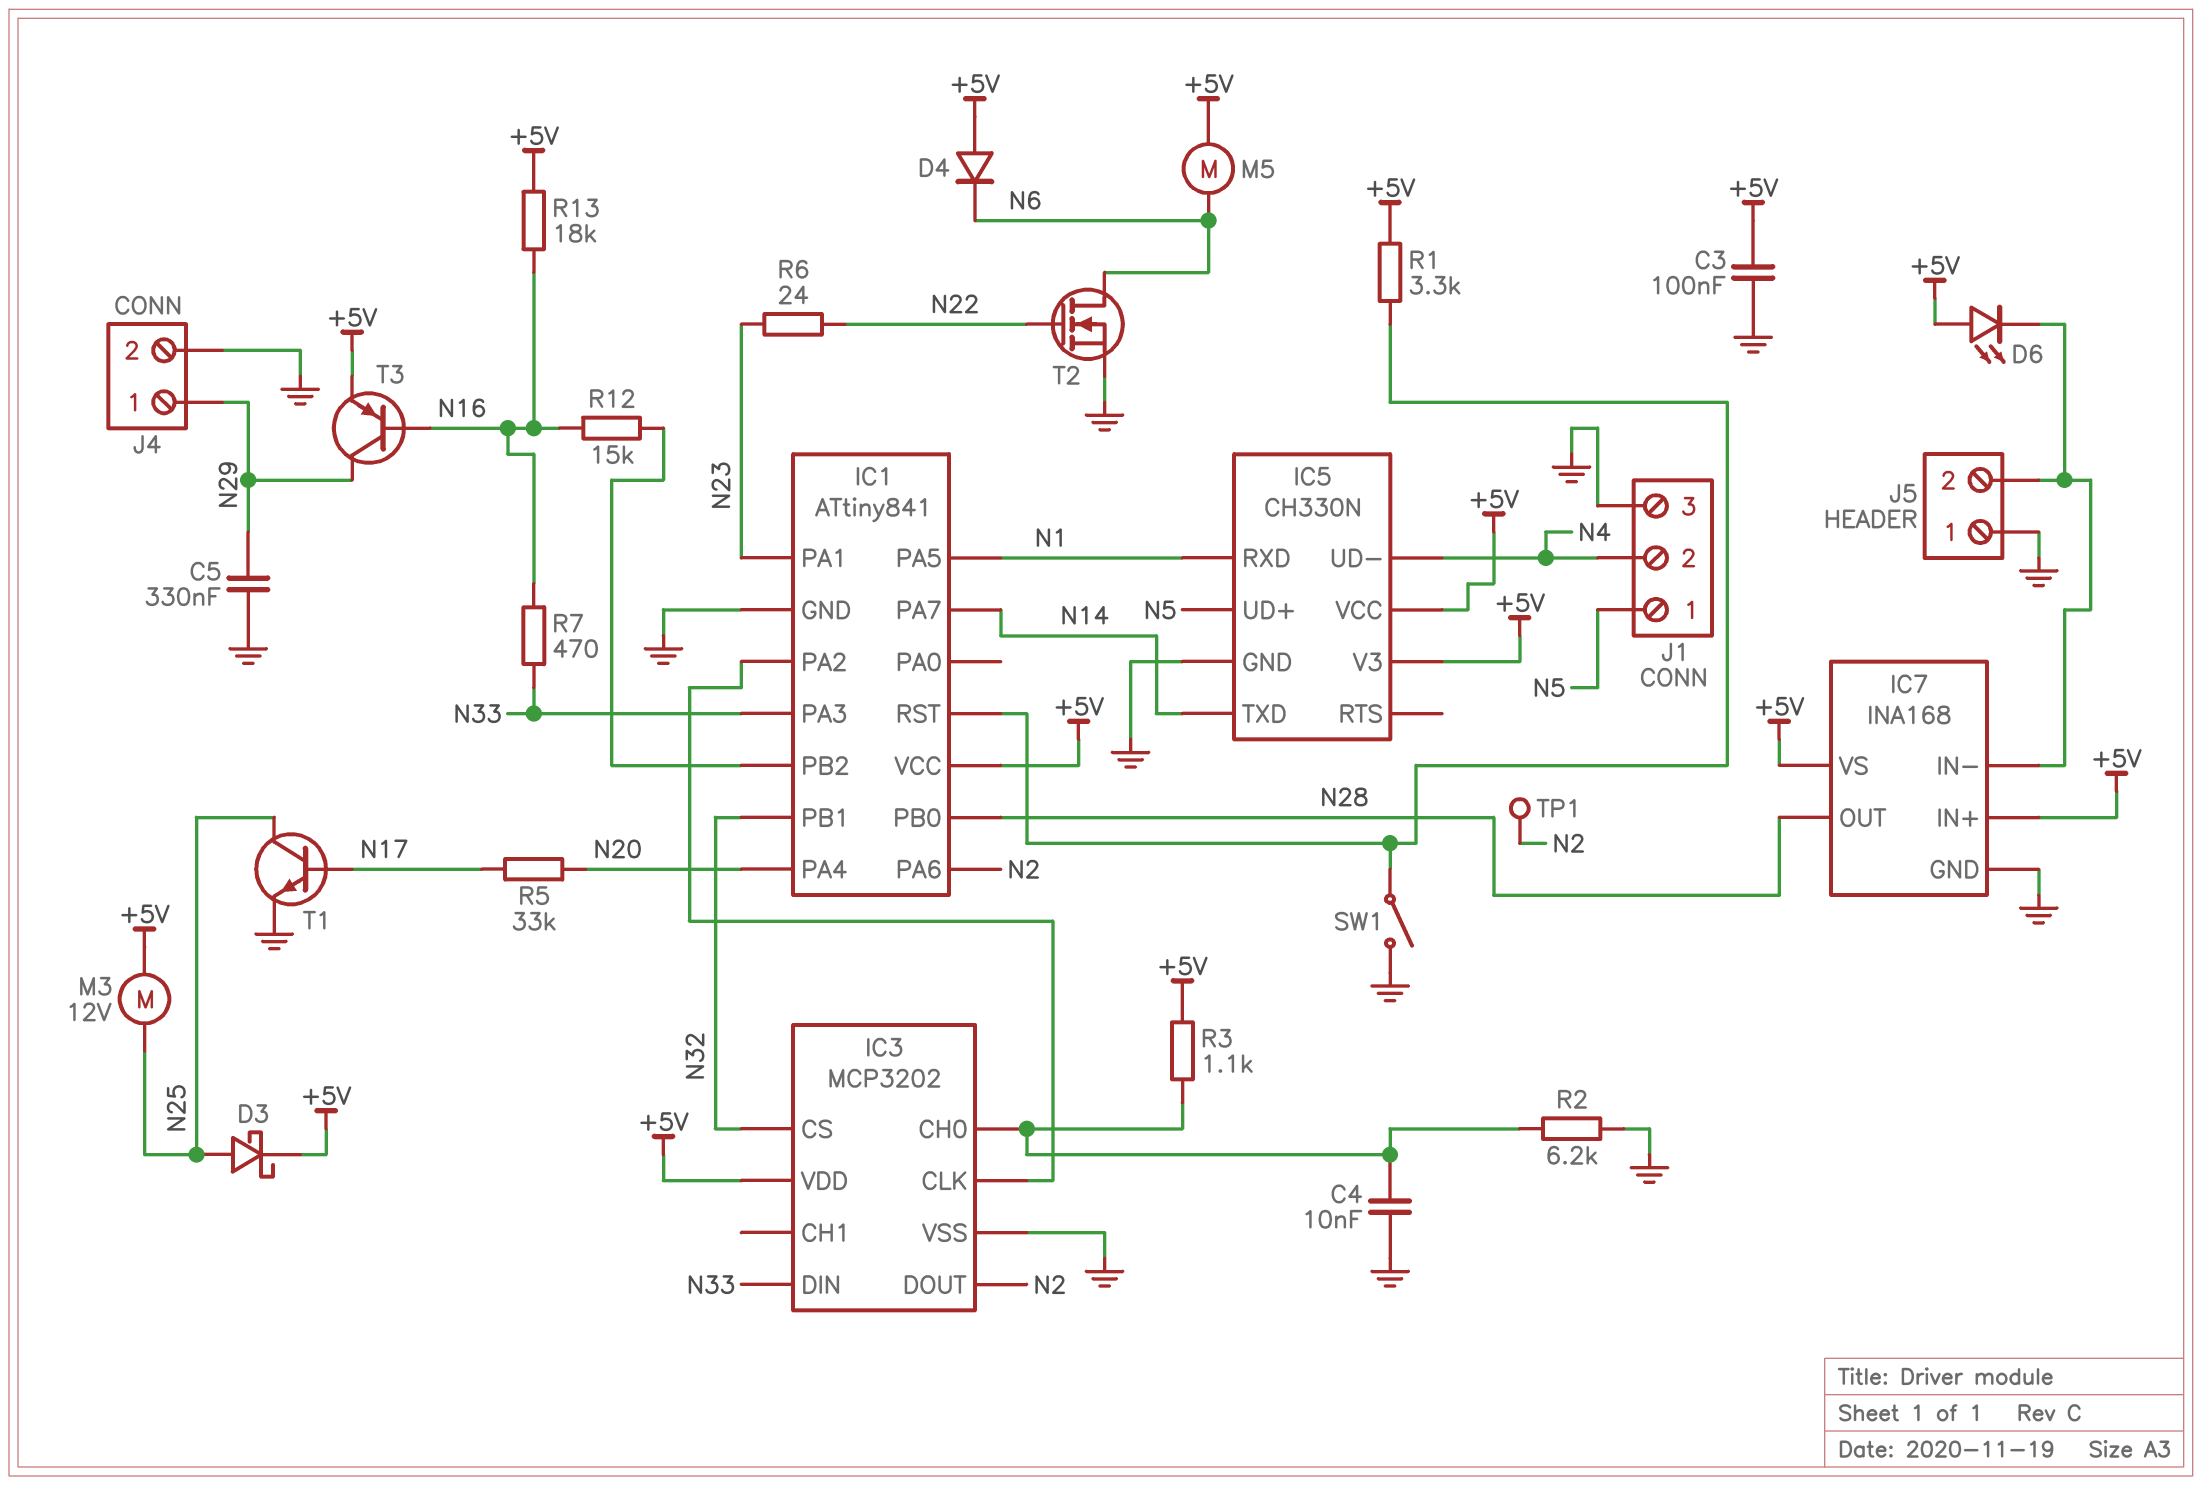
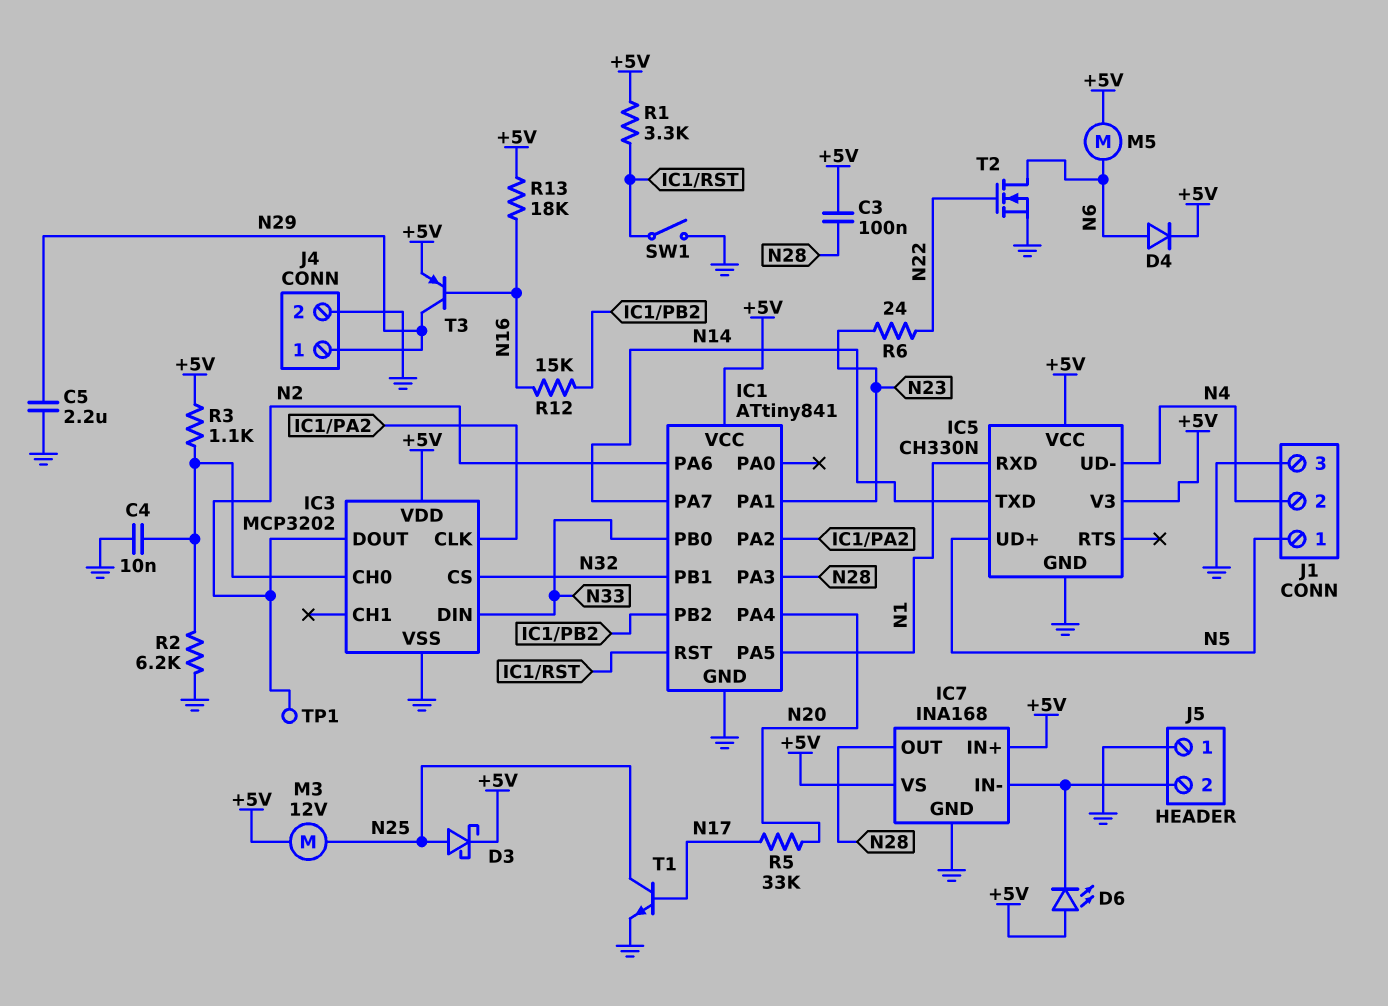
C3: 100nF (+5V, GND) -> 100nF (+5V, N28)
C5: 330nF (GND, N29) -> 2.2uF (GND, N29)
D4: diode (A +5V, K N6) -> diode (A N6, K +5V)
IC1 pin PA3: N33 -> N28
IC1 pin PB0: N28 -> N33
R7: 470 (N16, N33) -> none

